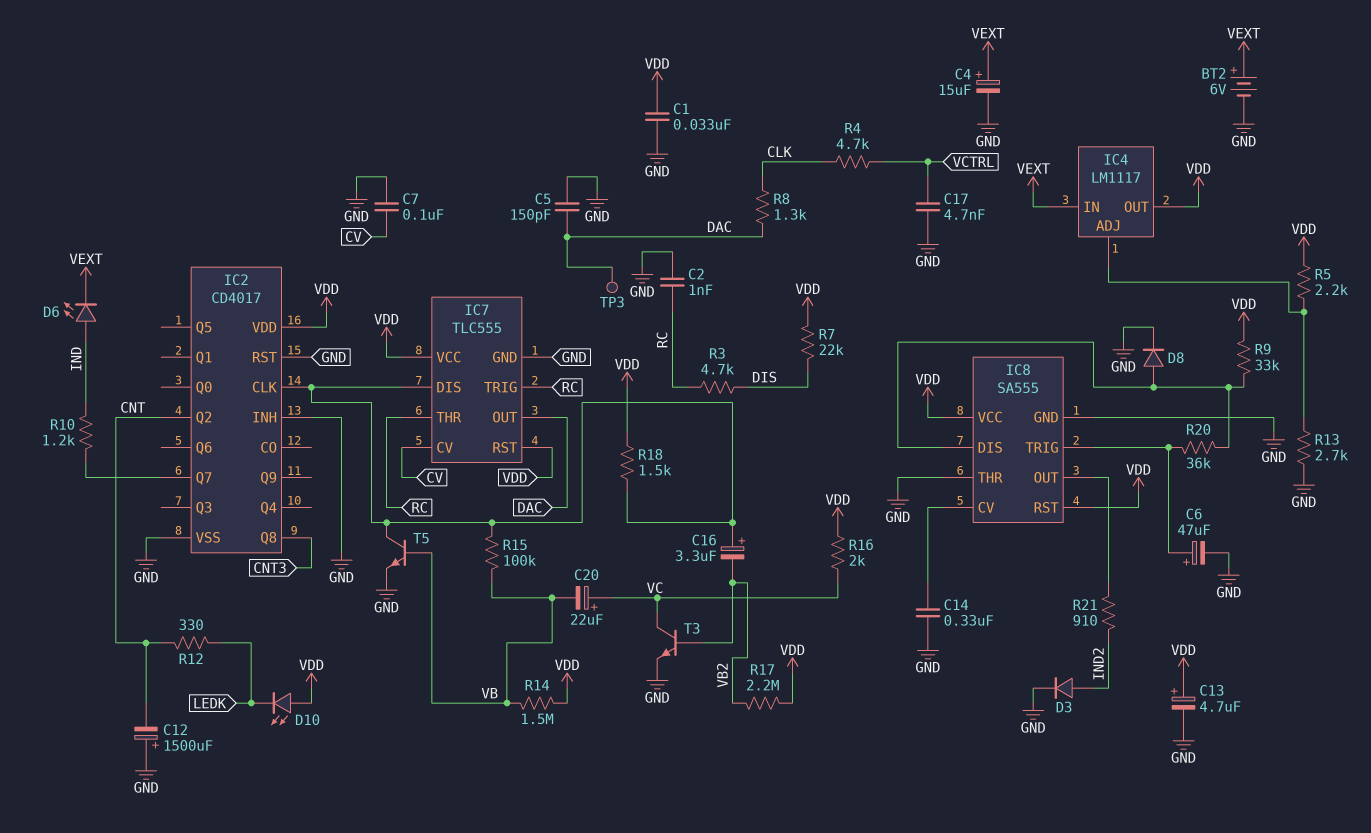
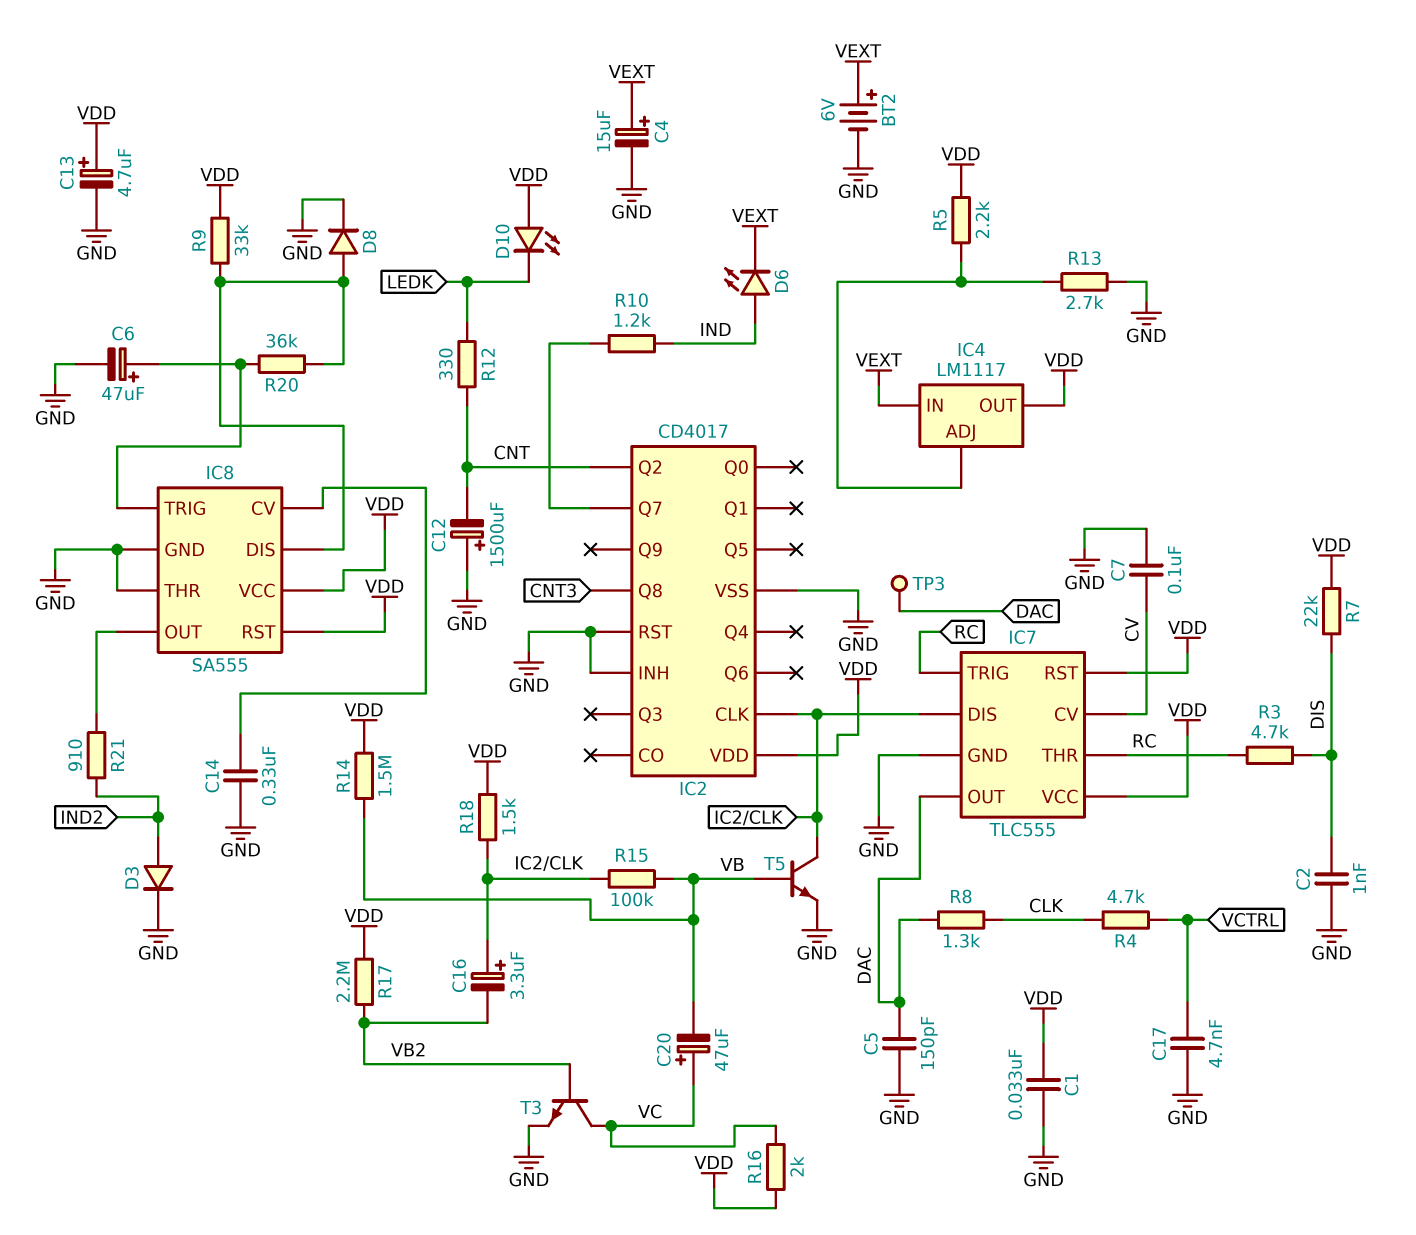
C2: 1nF (GND, RC) -> 1nF (DIS, GND)
C20: 22uF (plus VC, minus VB) -> 47uF (plus VC, minus VB)

